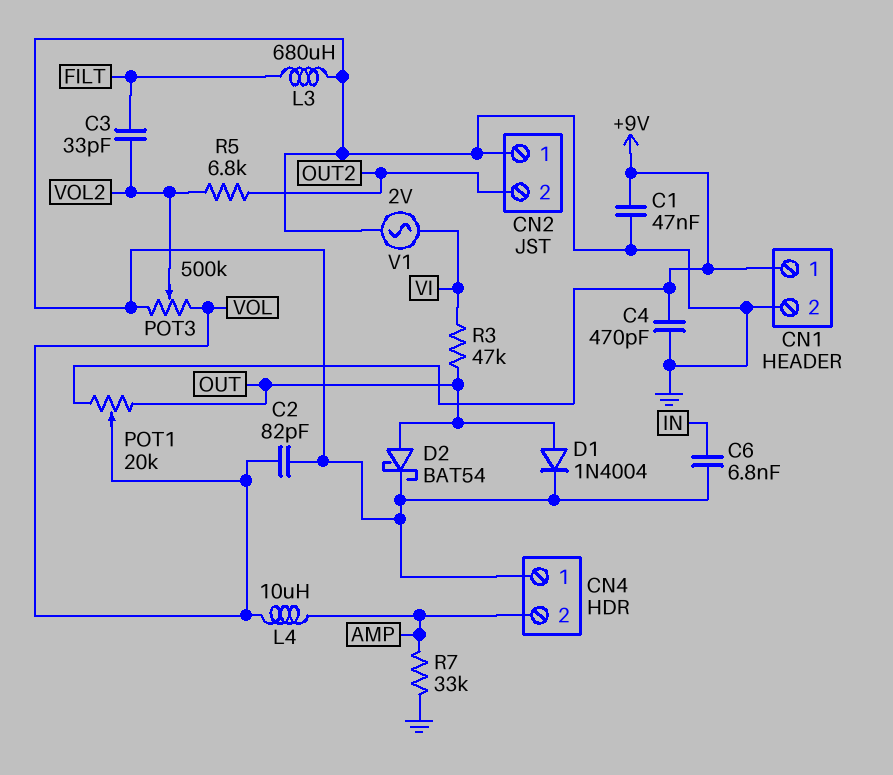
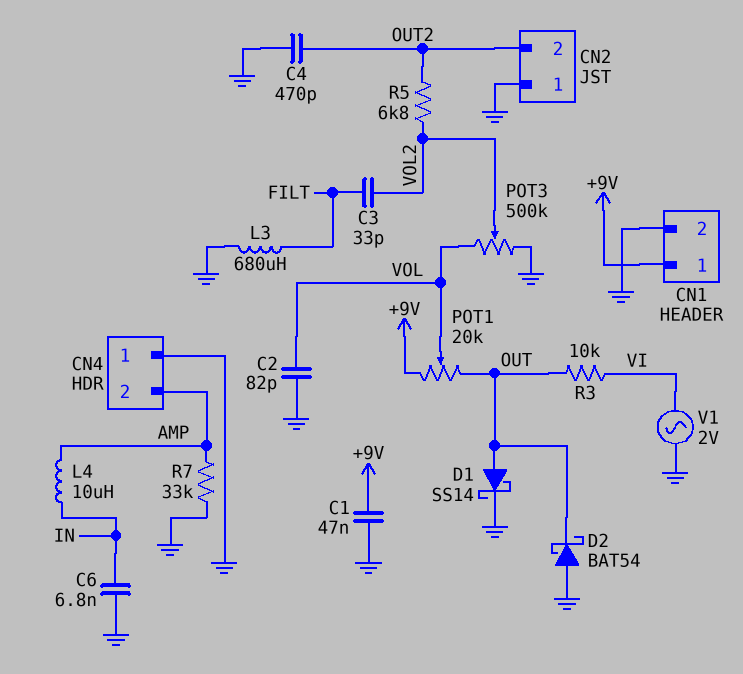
C4: 470pF (+9V, GND) -> 470pF (GND, OUT2)
D1: diode 1N4004 (A OUT, K GND) -> schottky SS14 (A OUT, K GND)
D2: schottky BAT54 (A OUT, K GND) -> schottky BAT54 (A GND, K OUT)
L4: 10uH (AMP, VOL) -> 10uH (AMP, IN)
R3: 47k (OUT, VI) -> 10k (OUT, VI)

